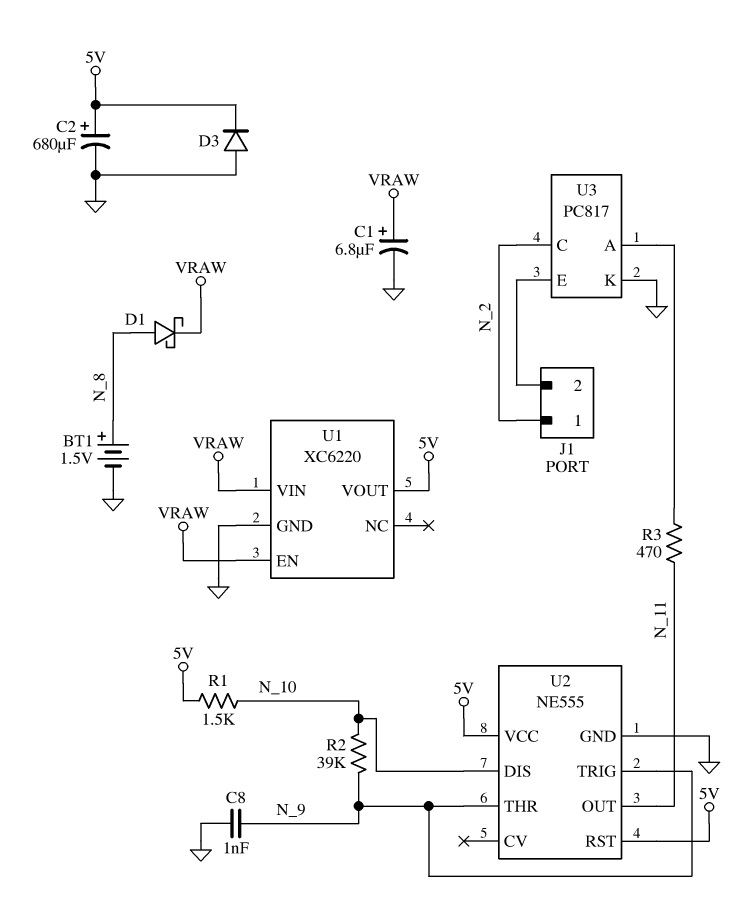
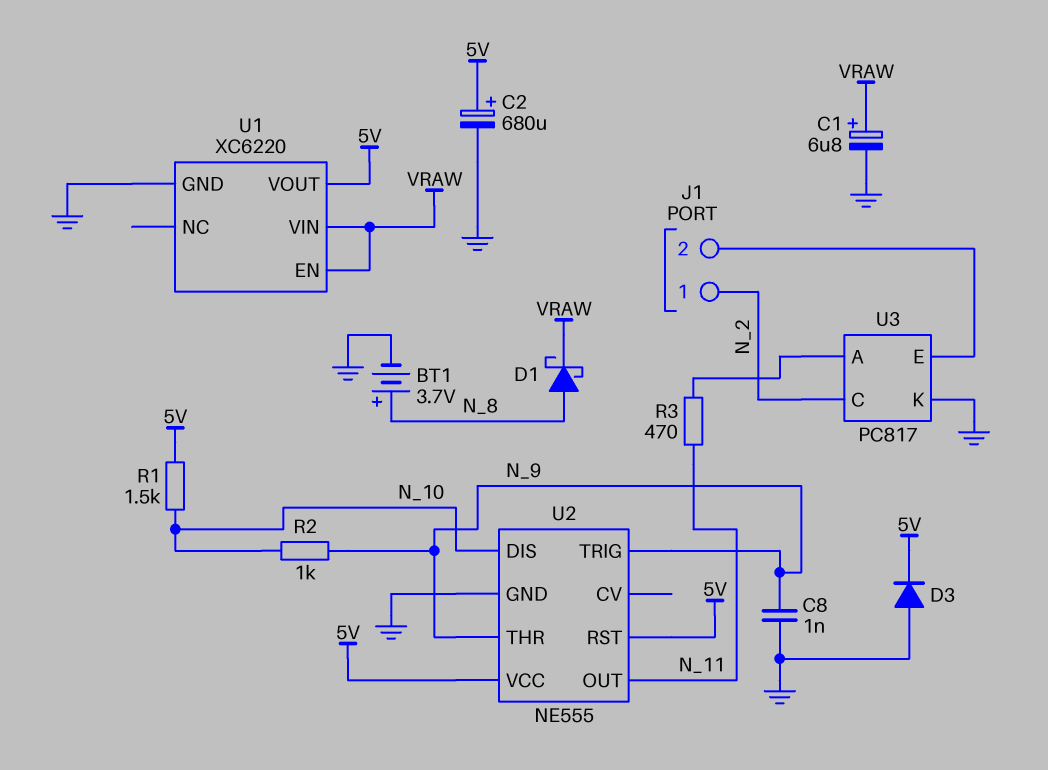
BT1: 1.5V (plus N_8, minus GND) -> 3.7V (plus N_8, minus GND)
R2: 39k (N_9, N_10) -> 1k (N_9, N_10)

